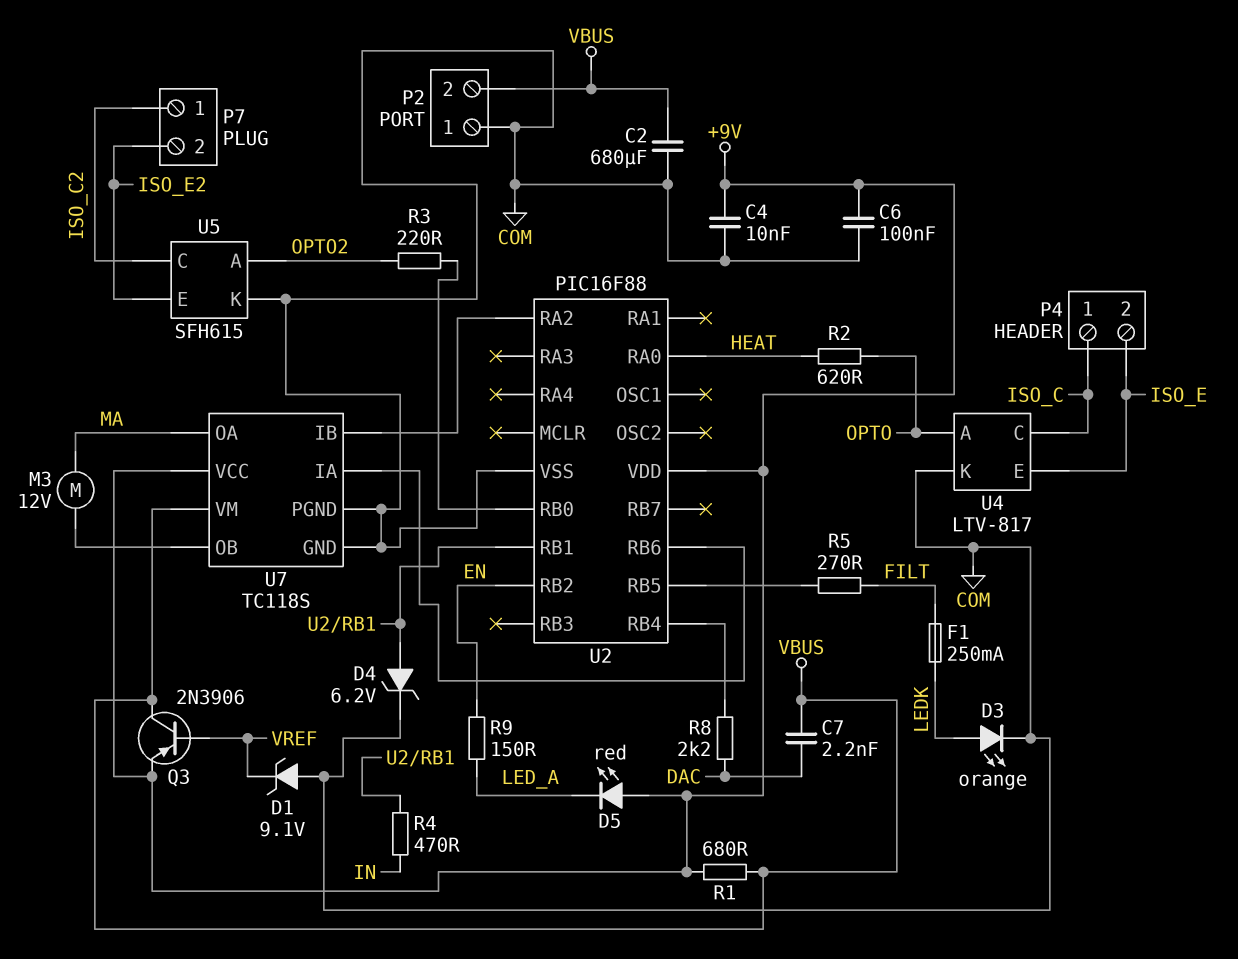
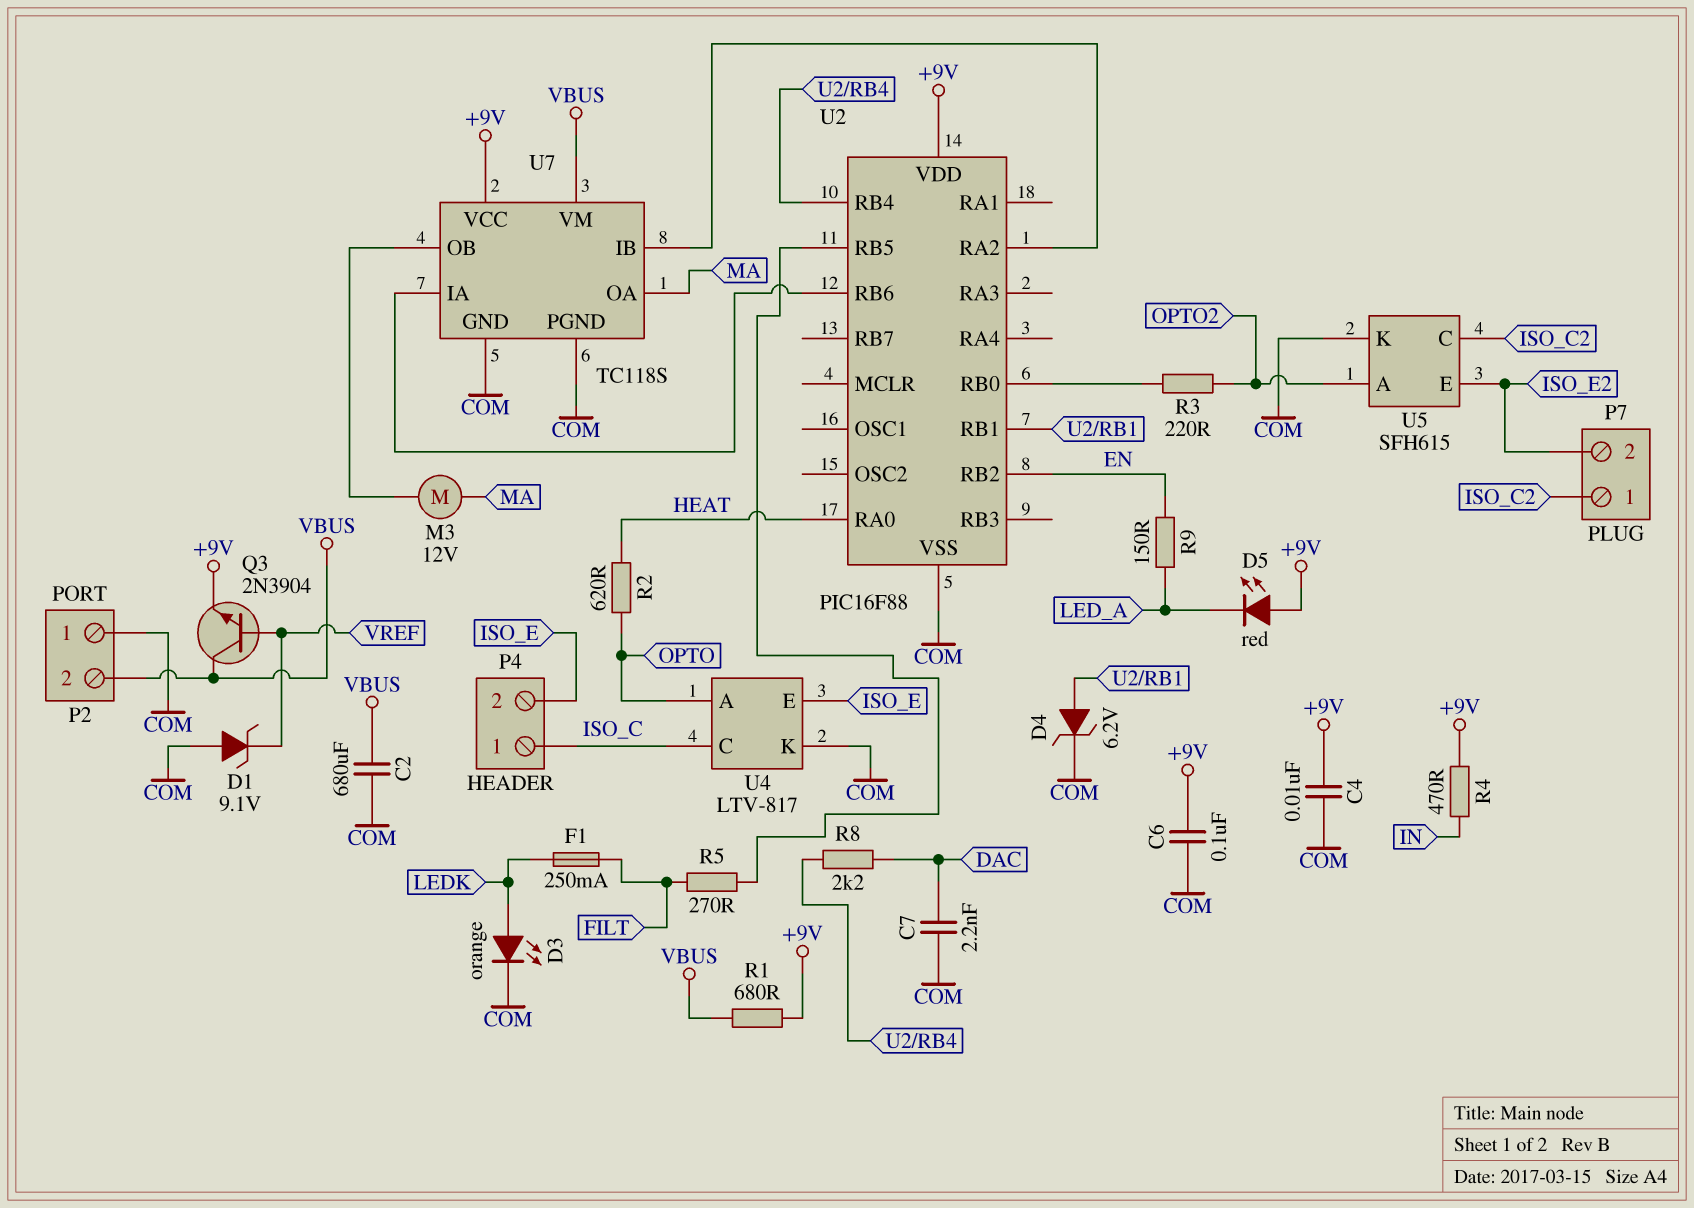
C7: 2.2nF (DAC, VBUS) -> 2.2nF (COM, DAC)
Q3: PNP 2N3906 (B VREF, C VBUS, E +9V) -> NPN 2N3904 (B VREF, C VBUS, E +9V)
R4: 470 (IN, U2/RB1) -> 470 (+9V, IN)

